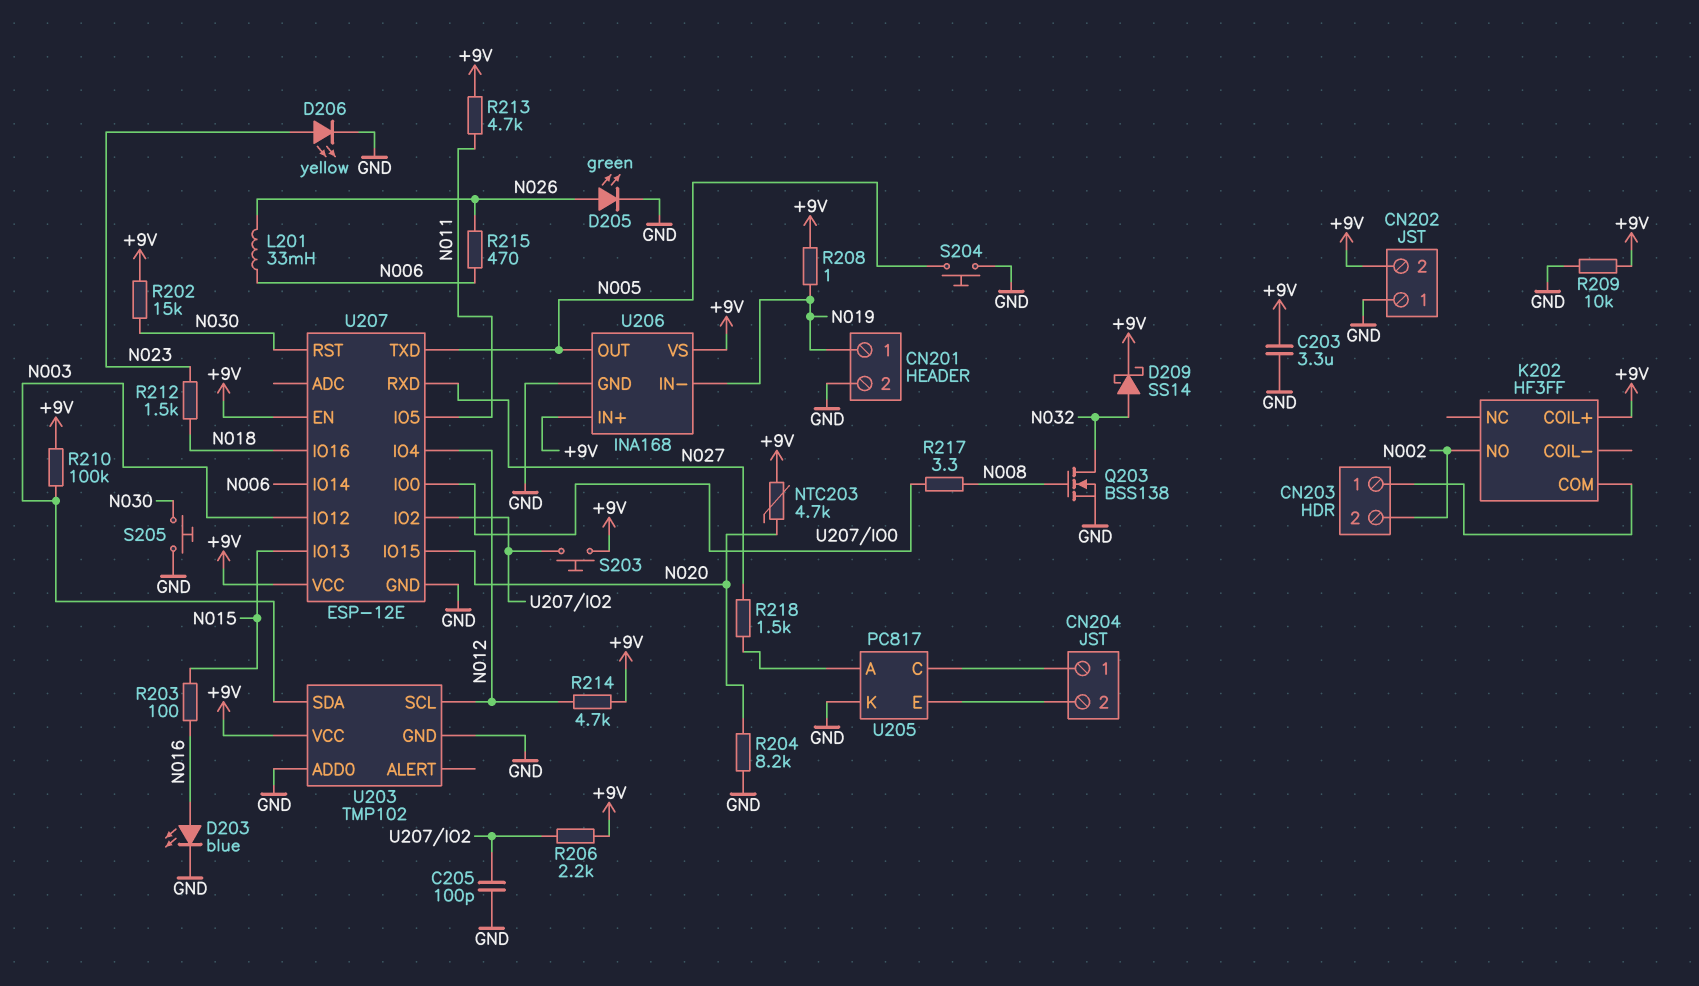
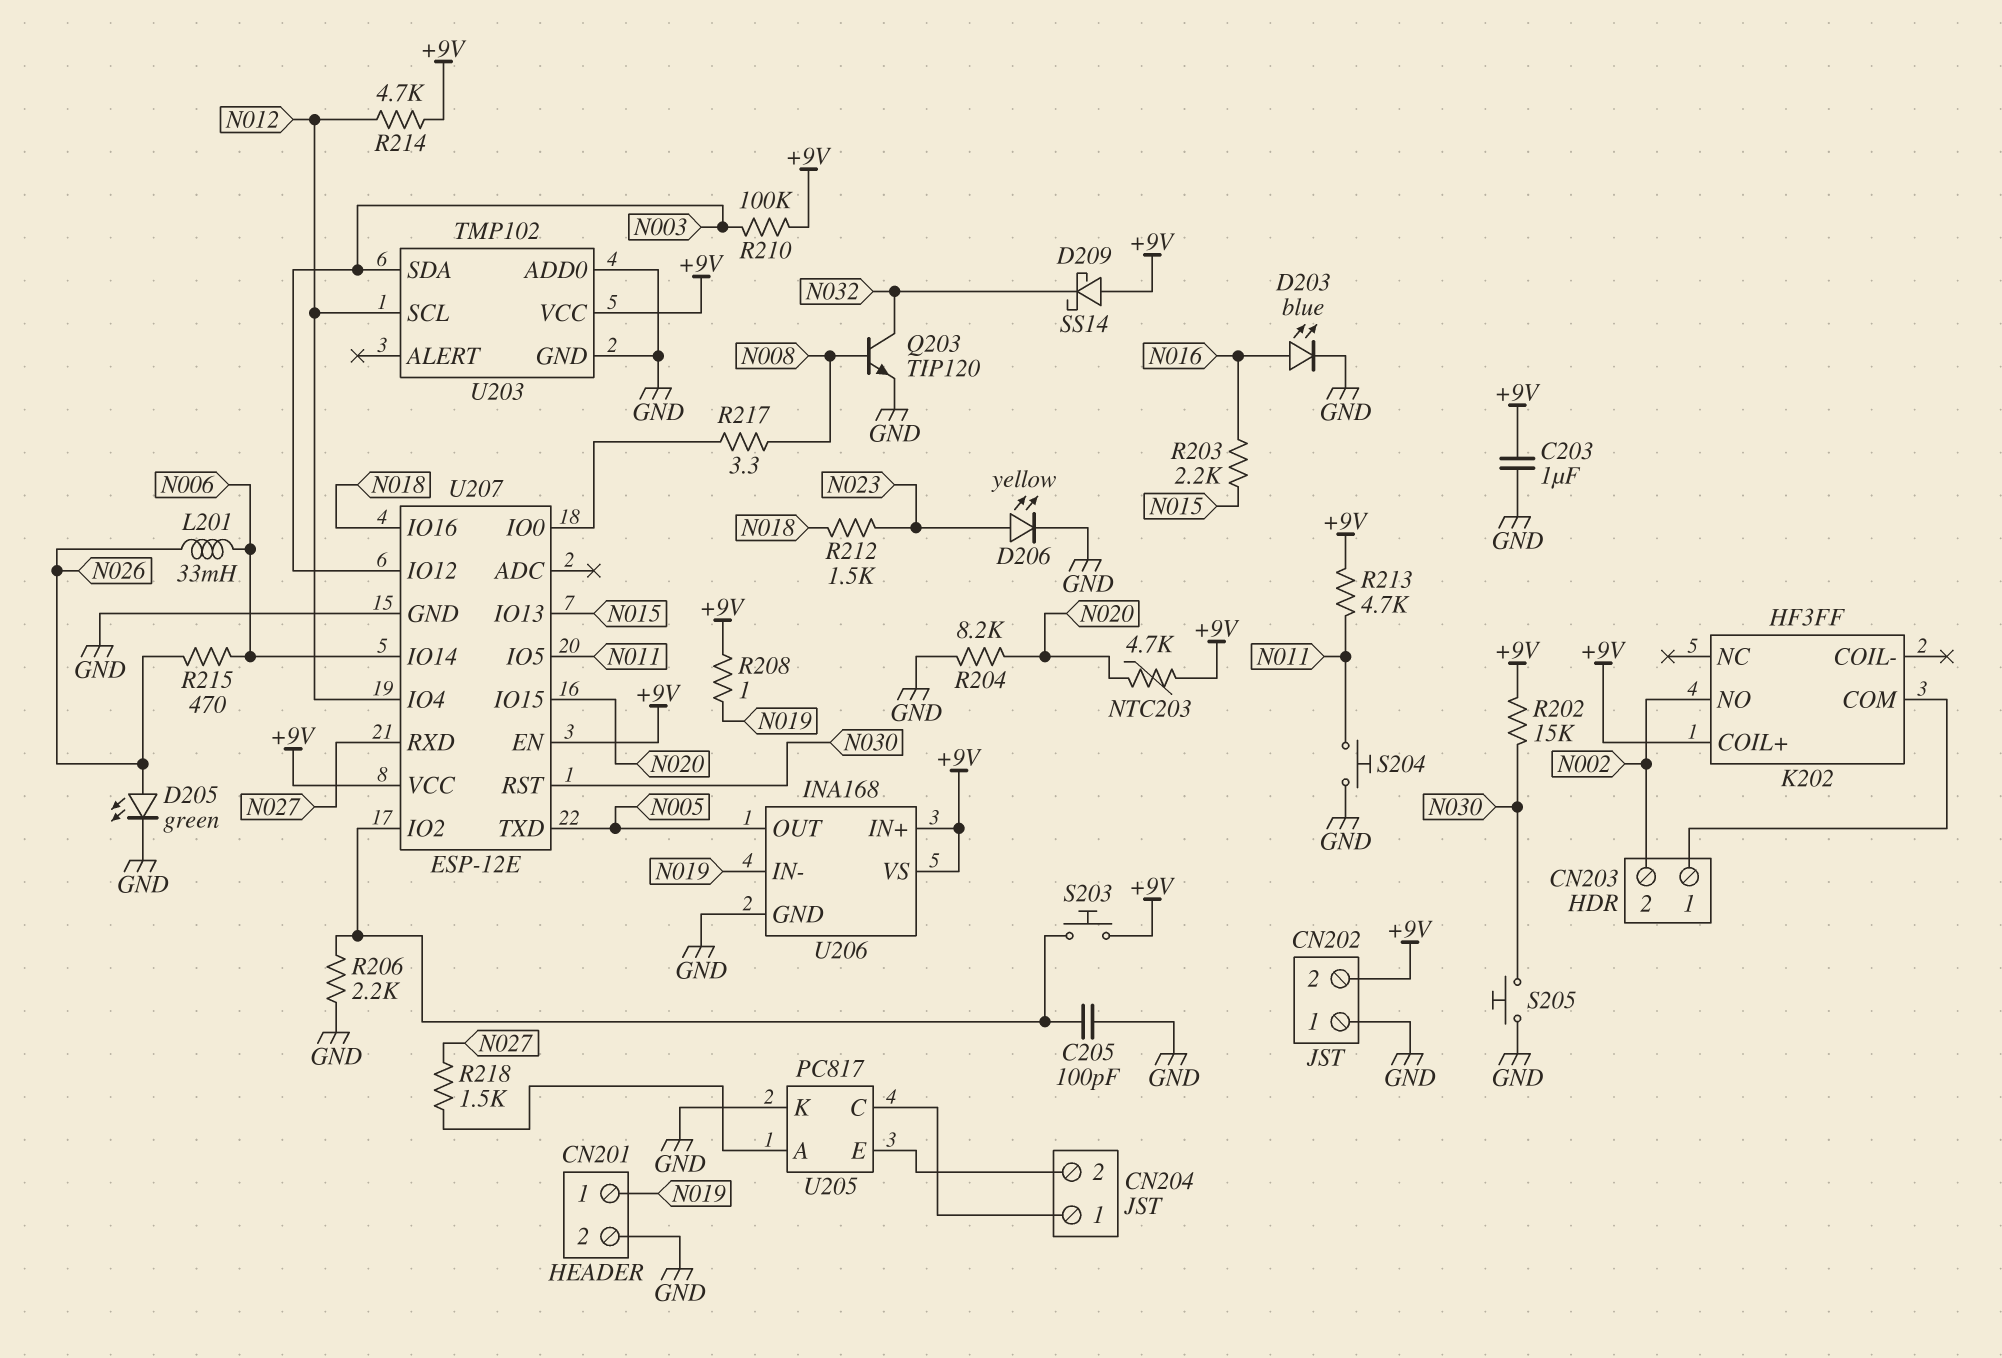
C203: 3.3uF (+9V, GND) -> 1uF (+9V, GND)
D209: schottky SS14 (A N032, K +9V) -> schottky SS14 (A +9V, K N032)
Q203: NMOS BSS138 (G N008, D N032, S GND) -> NPN TIP120 (B N008, C N032, E GND)
R203: 100 (N015, N016) -> 2.2k (N015, N016)
R206: 2.2k (+9V, U207/IO2) -> 2.2k (GND, U207/IO2)
R209: 10k (+9V, GND) -> none
S204: button (GND, N005) -> button (GND, N011)

